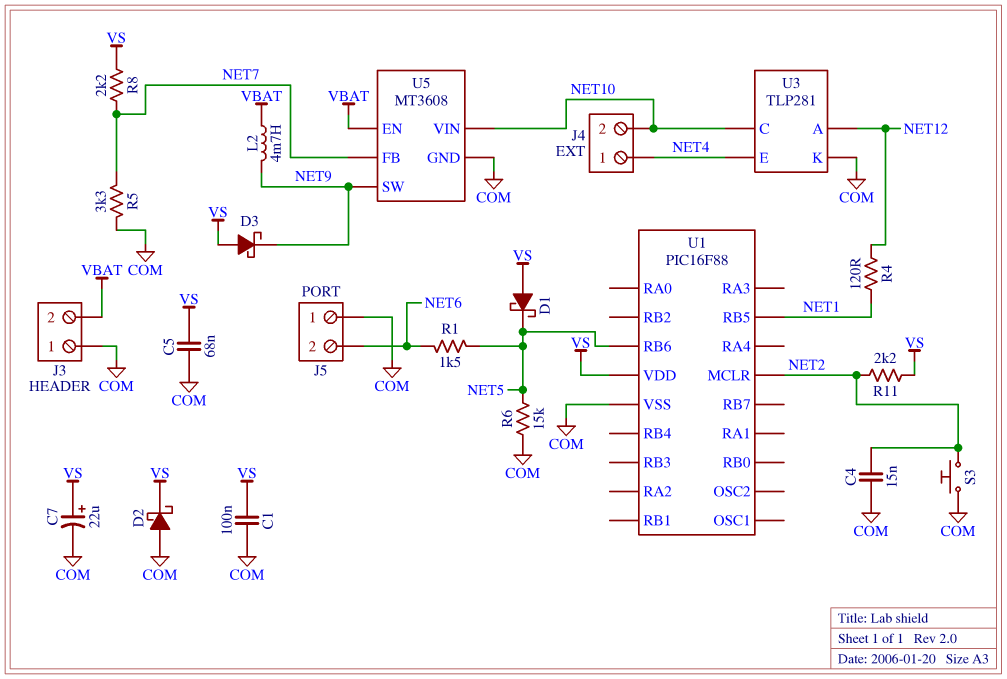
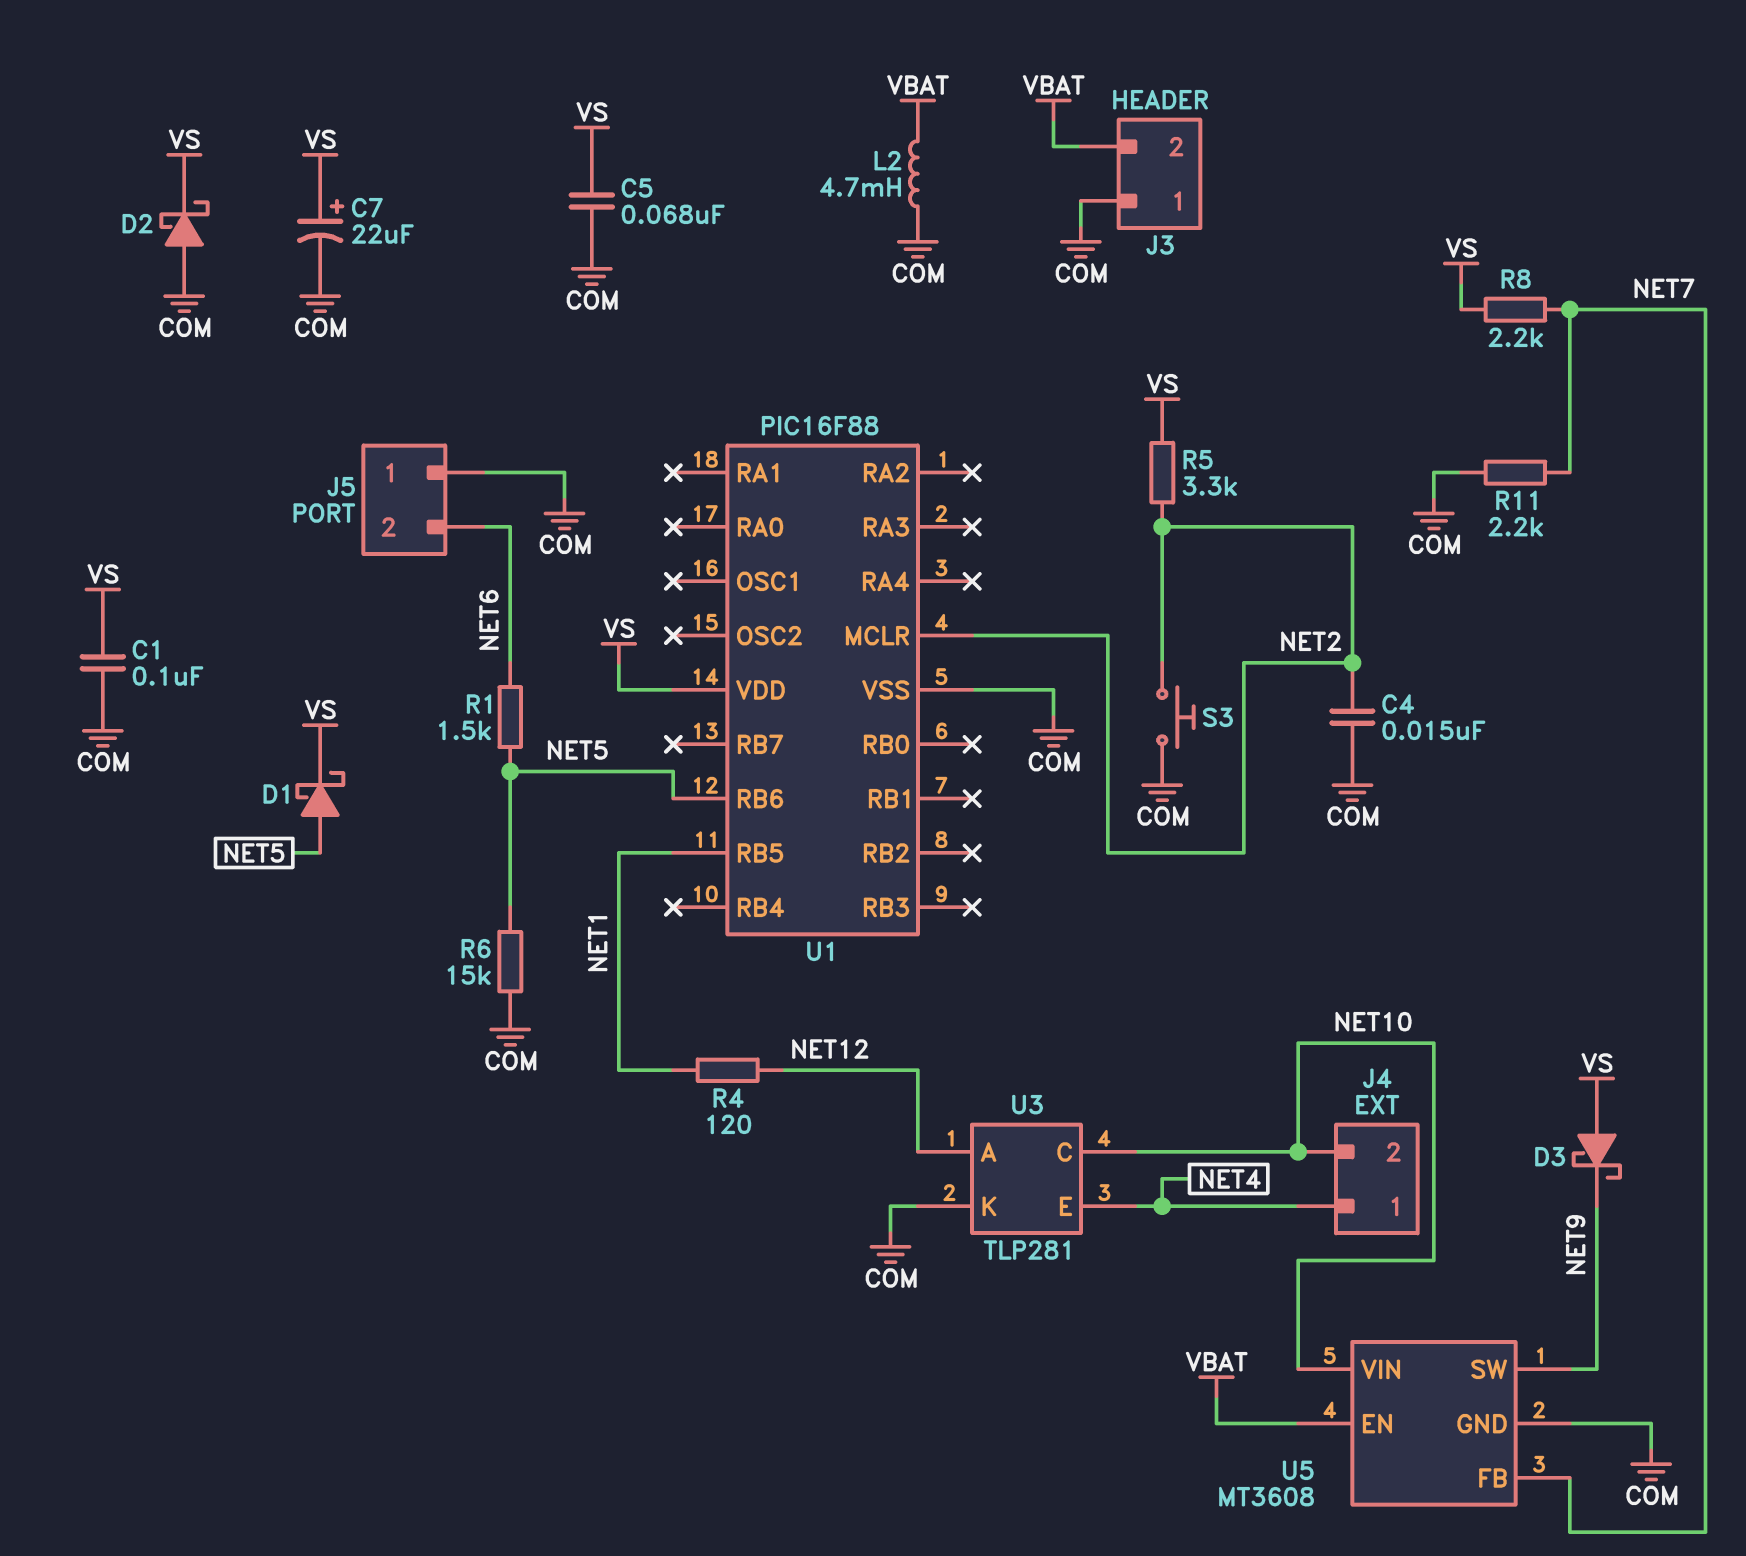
D1: schottky (A VS, K NET5) -> schottky (A NET5, K VS)
L2: 4.7mH (NET9, VBAT) -> 4.7mH (COM, VBAT)
R5: 3.3k (COM, NET7) -> 3.3k (NET2, VS)
R11: 2.2k (NET2, VS) -> 2.2k (COM, NET7)

